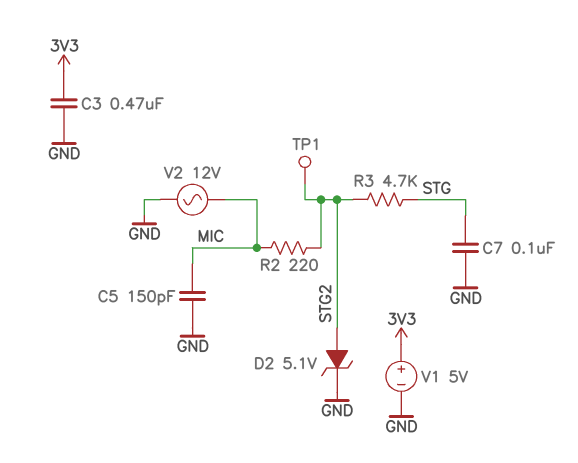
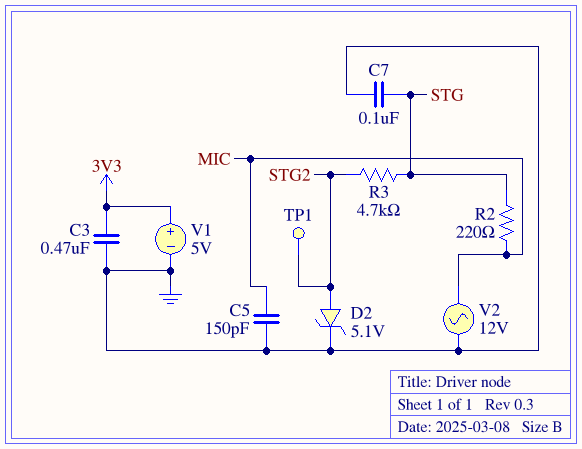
R2: 220 (MIC, STG2) -> 220 (MIC, STG)

